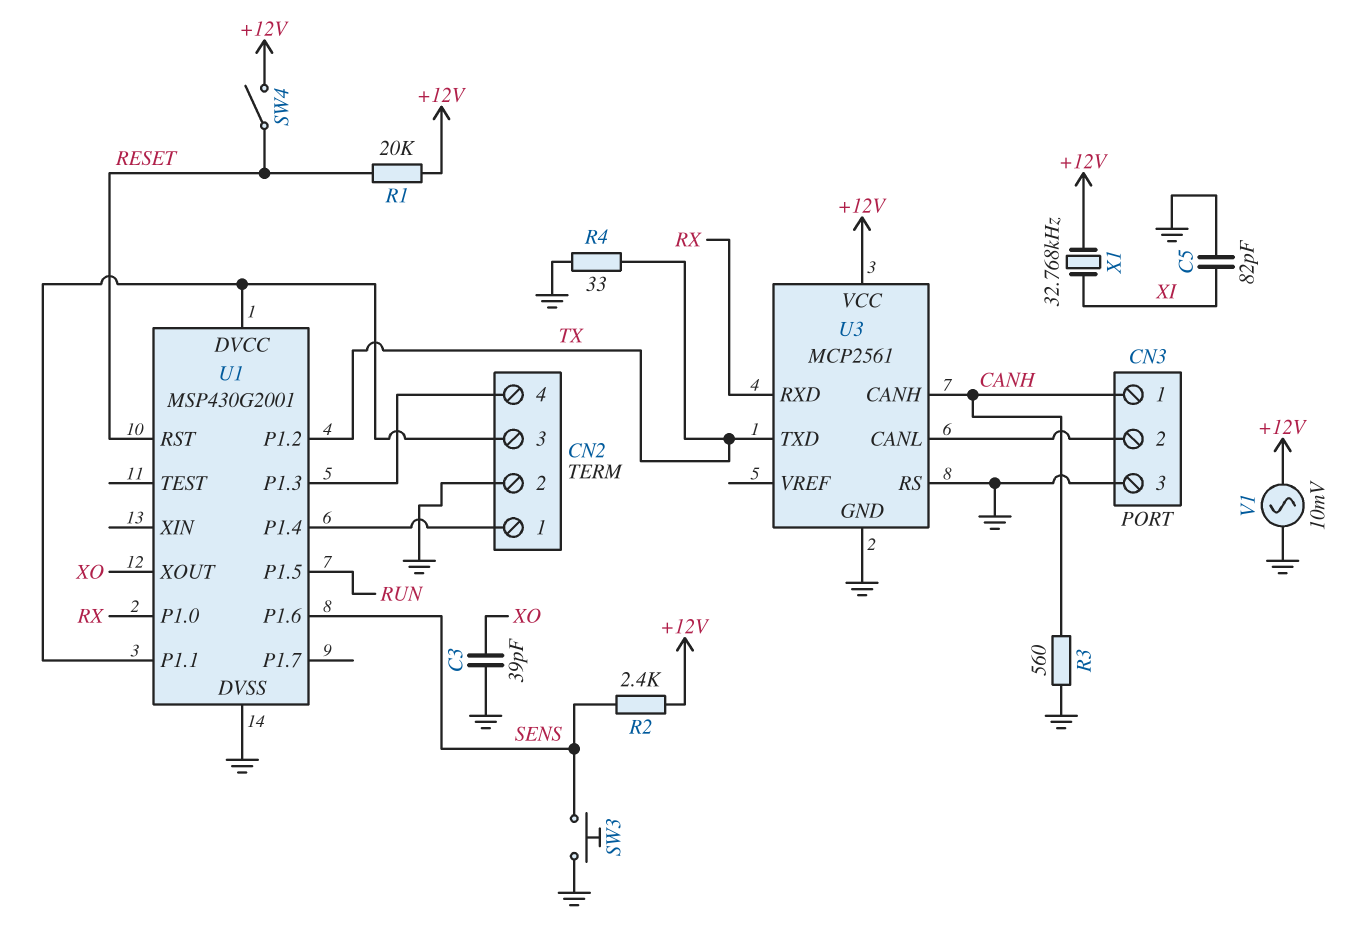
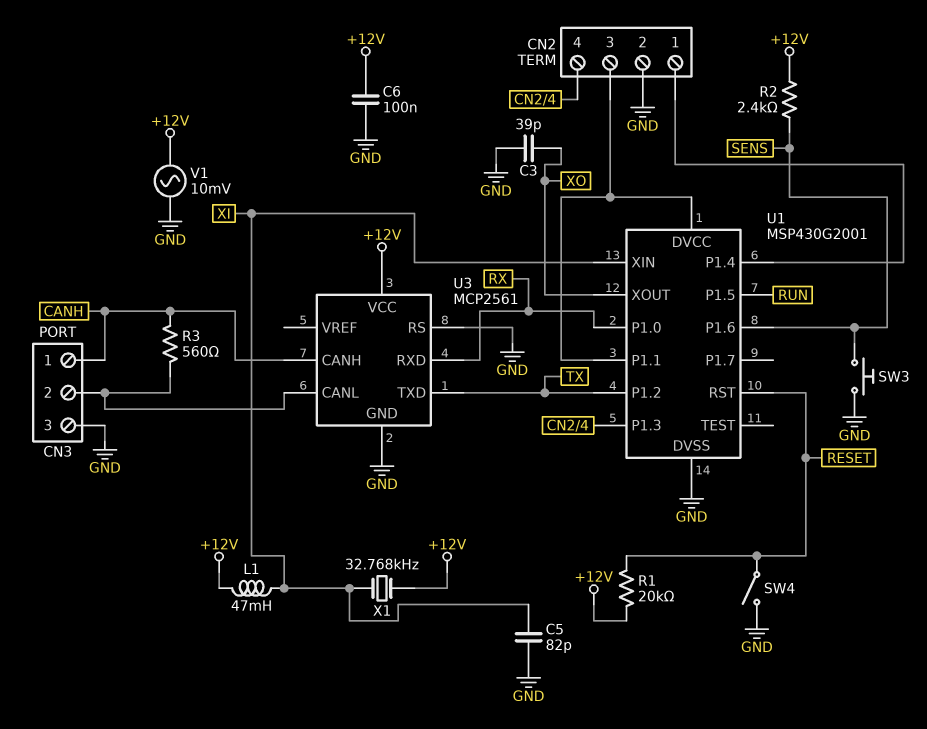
C6: none -> 100nF (+12V, GND)
L1: none -> 47mH (+12V, XI)
R3: 560 (CANH, GND) -> 560 (CANH, CN3/2)
R4: 33 (GND, TX) -> none
SW4: switch (+12V, RESET) -> switch (GND, RESET)
U1 pin XIN: none -> XI

